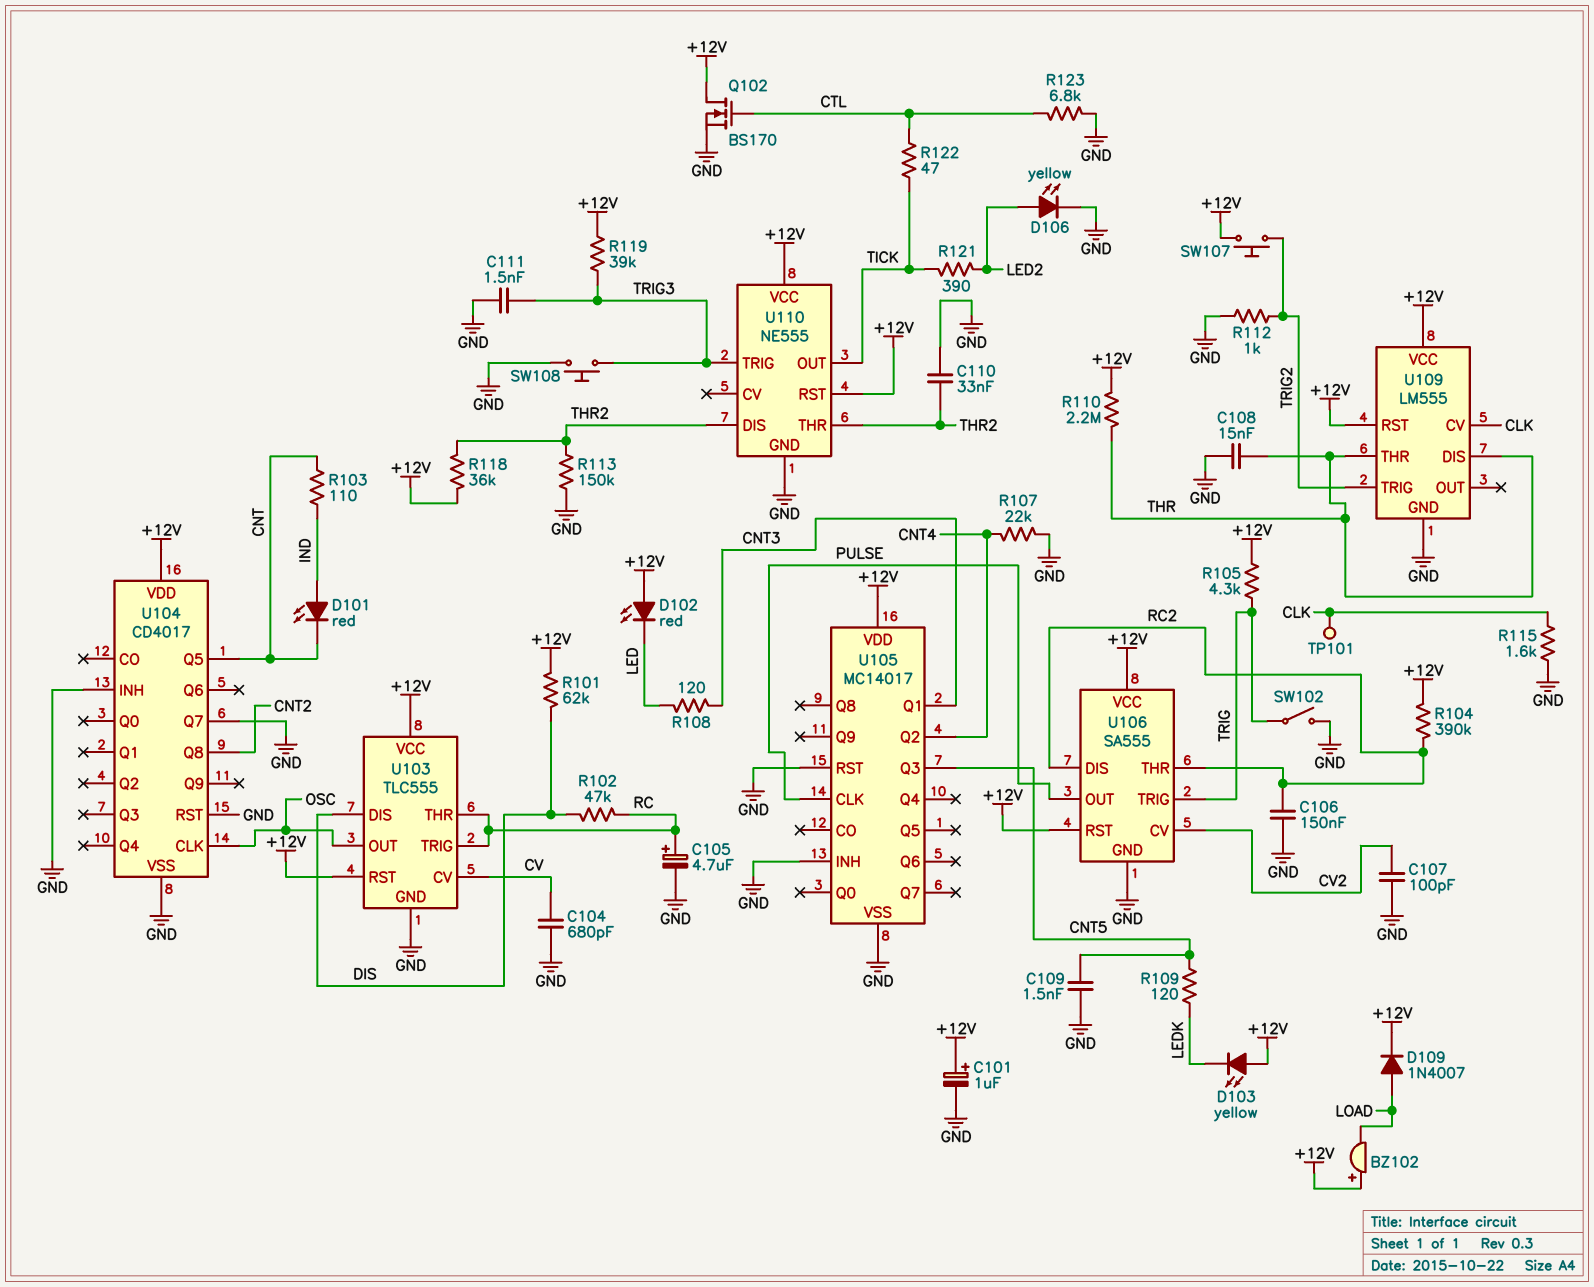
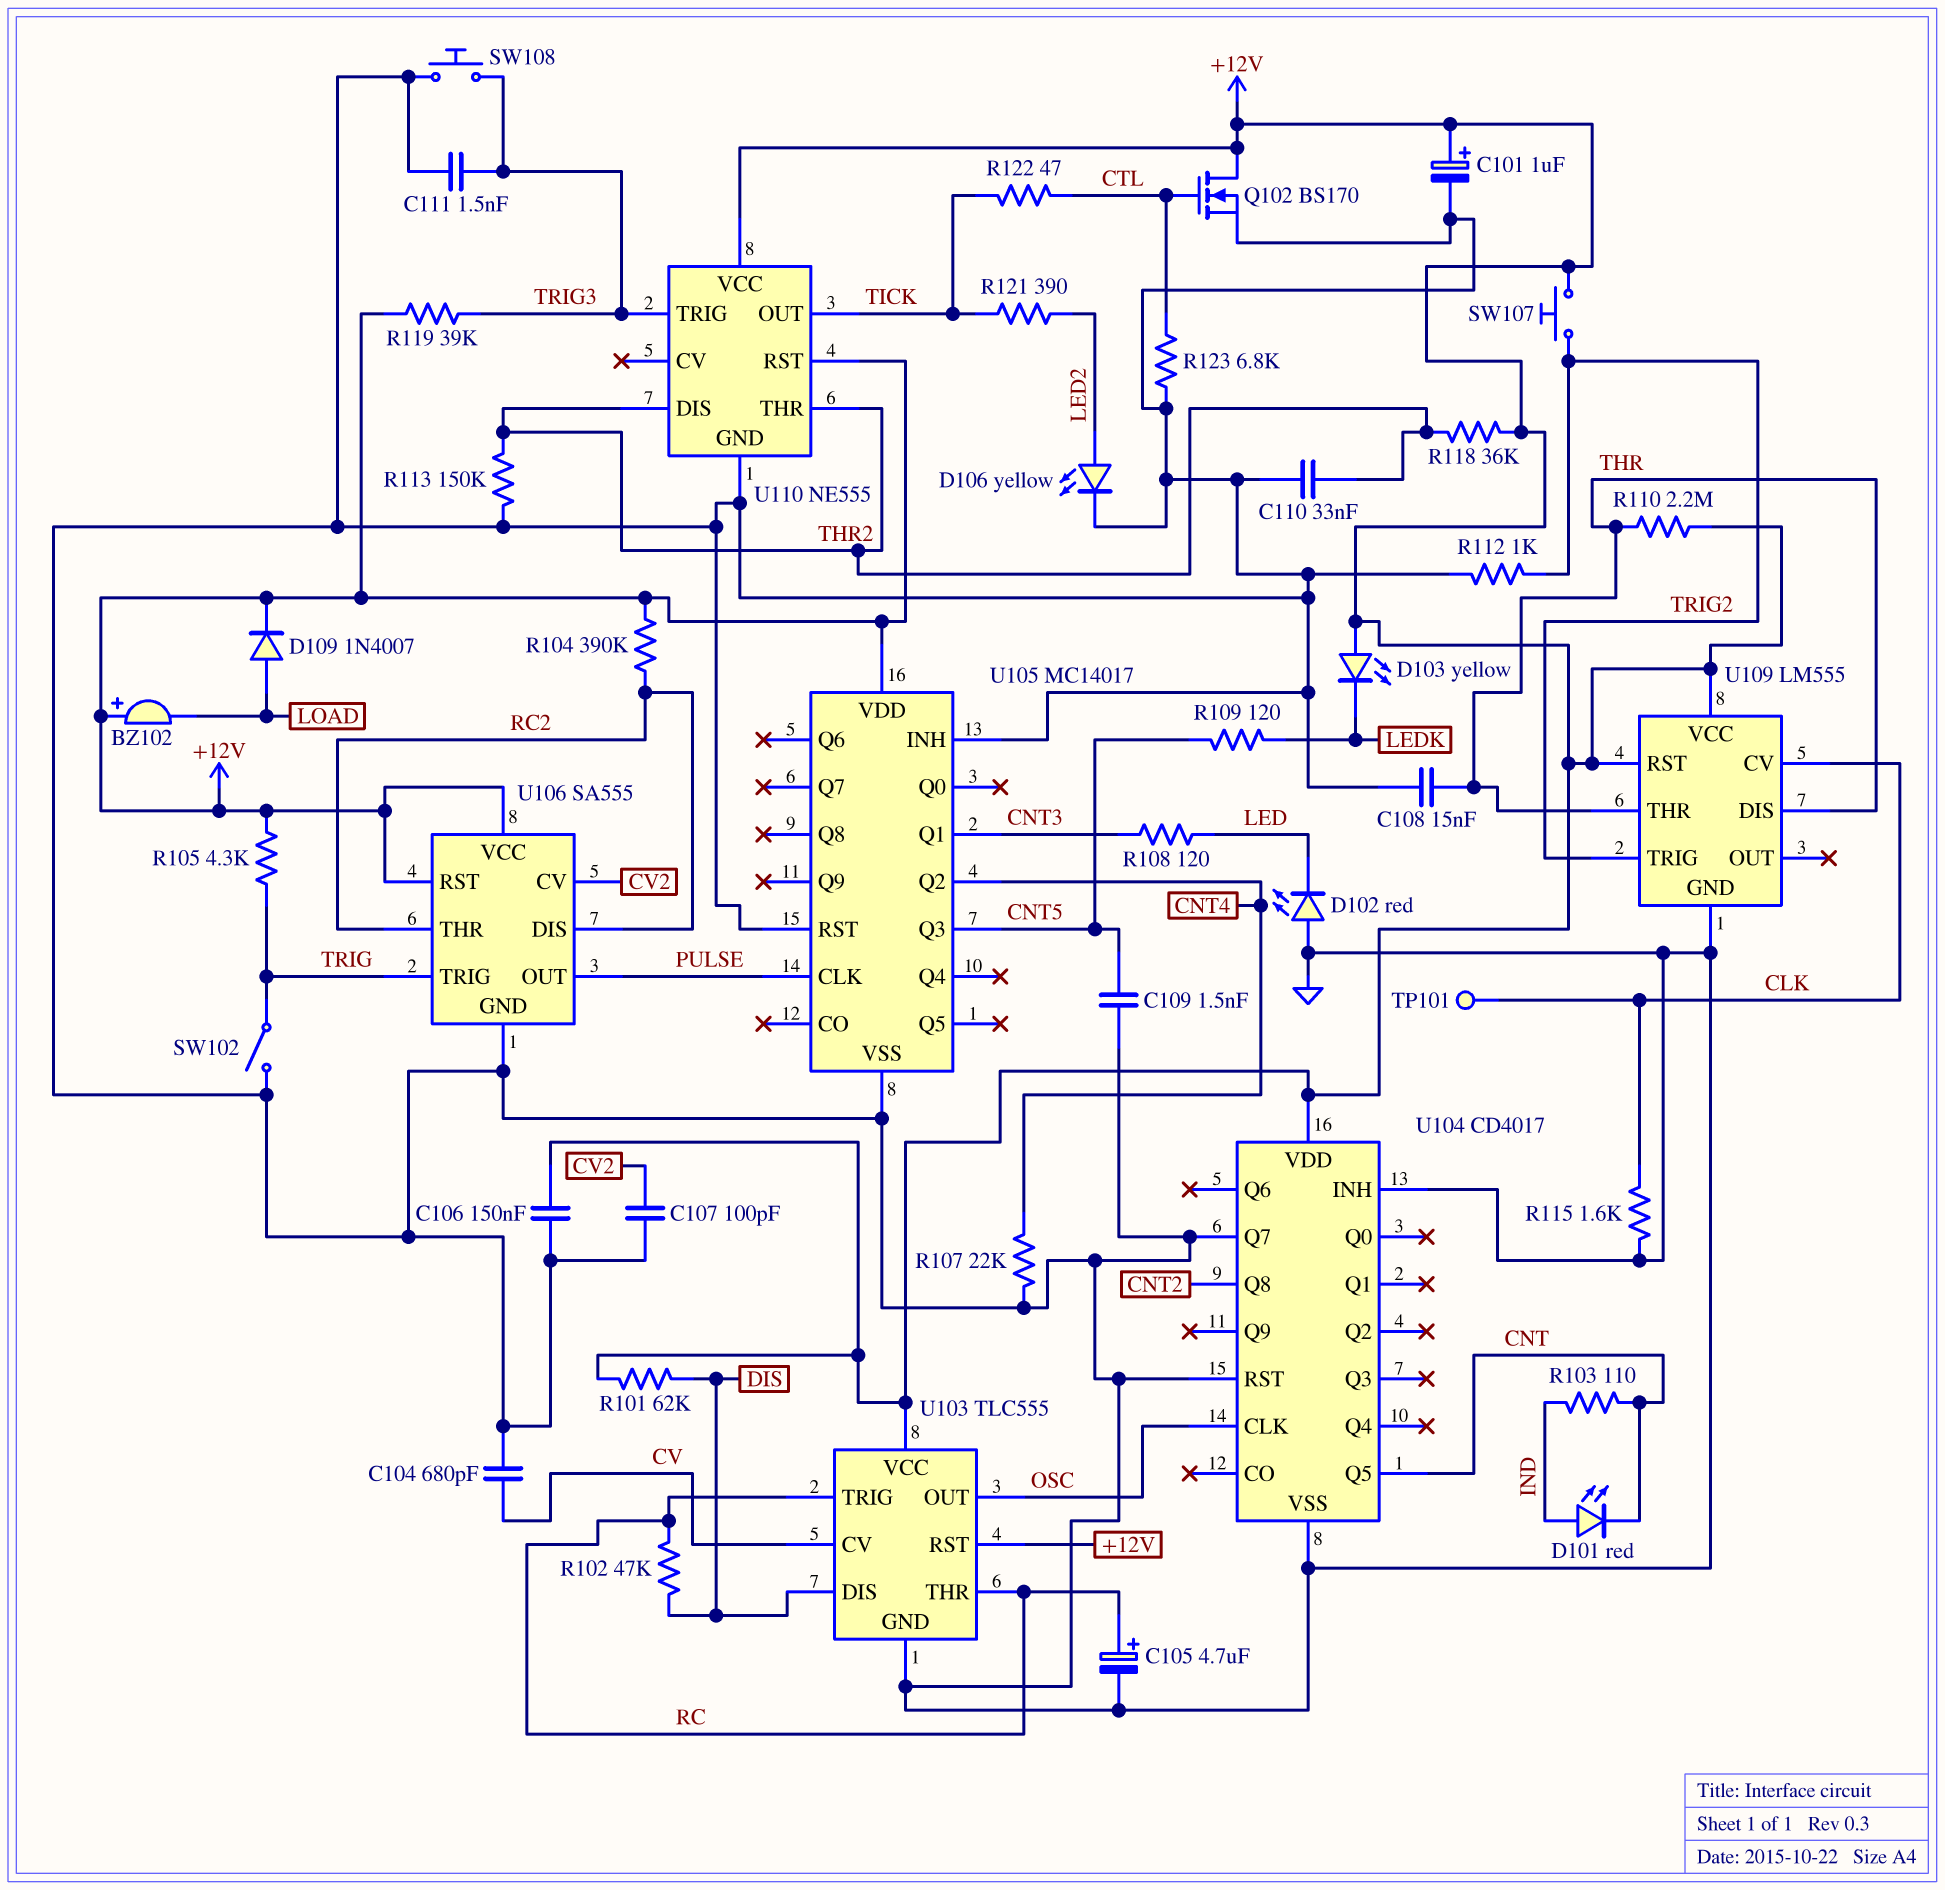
C106: 150nF (GND, RC2) -> 150nF (+12V, GND)
D102: LED red (A +12V, K LED) -> LED red (A GND, K LED)

